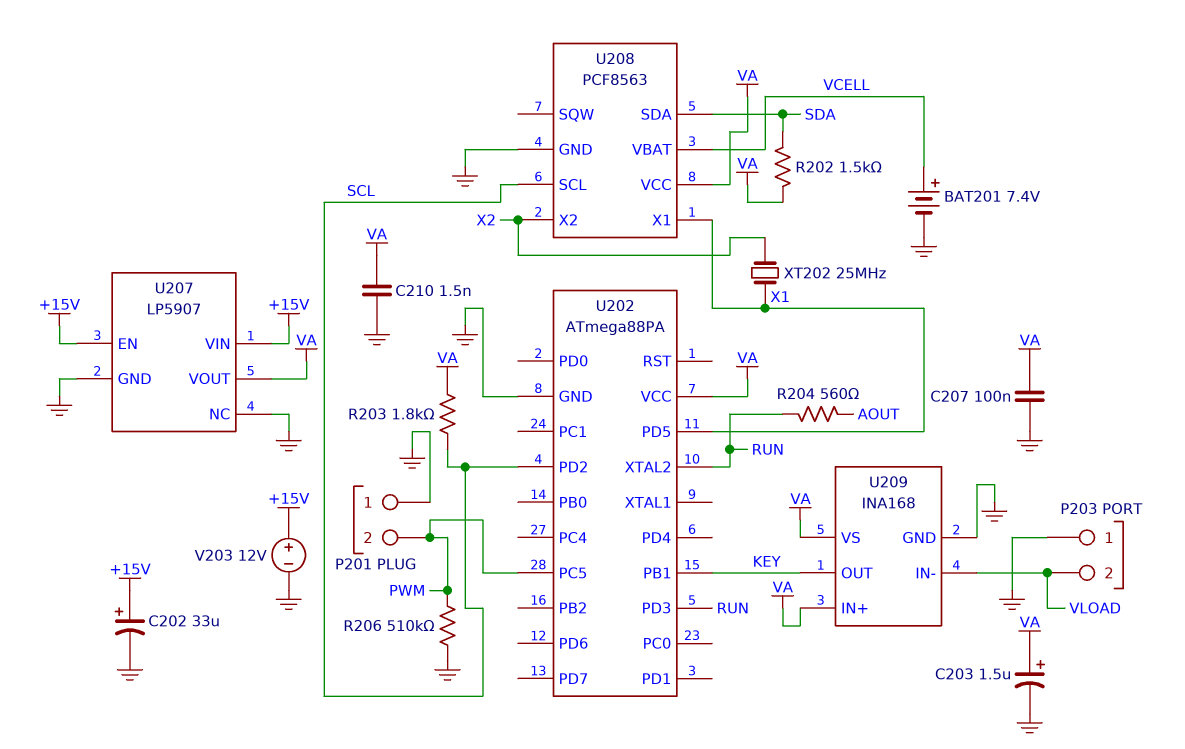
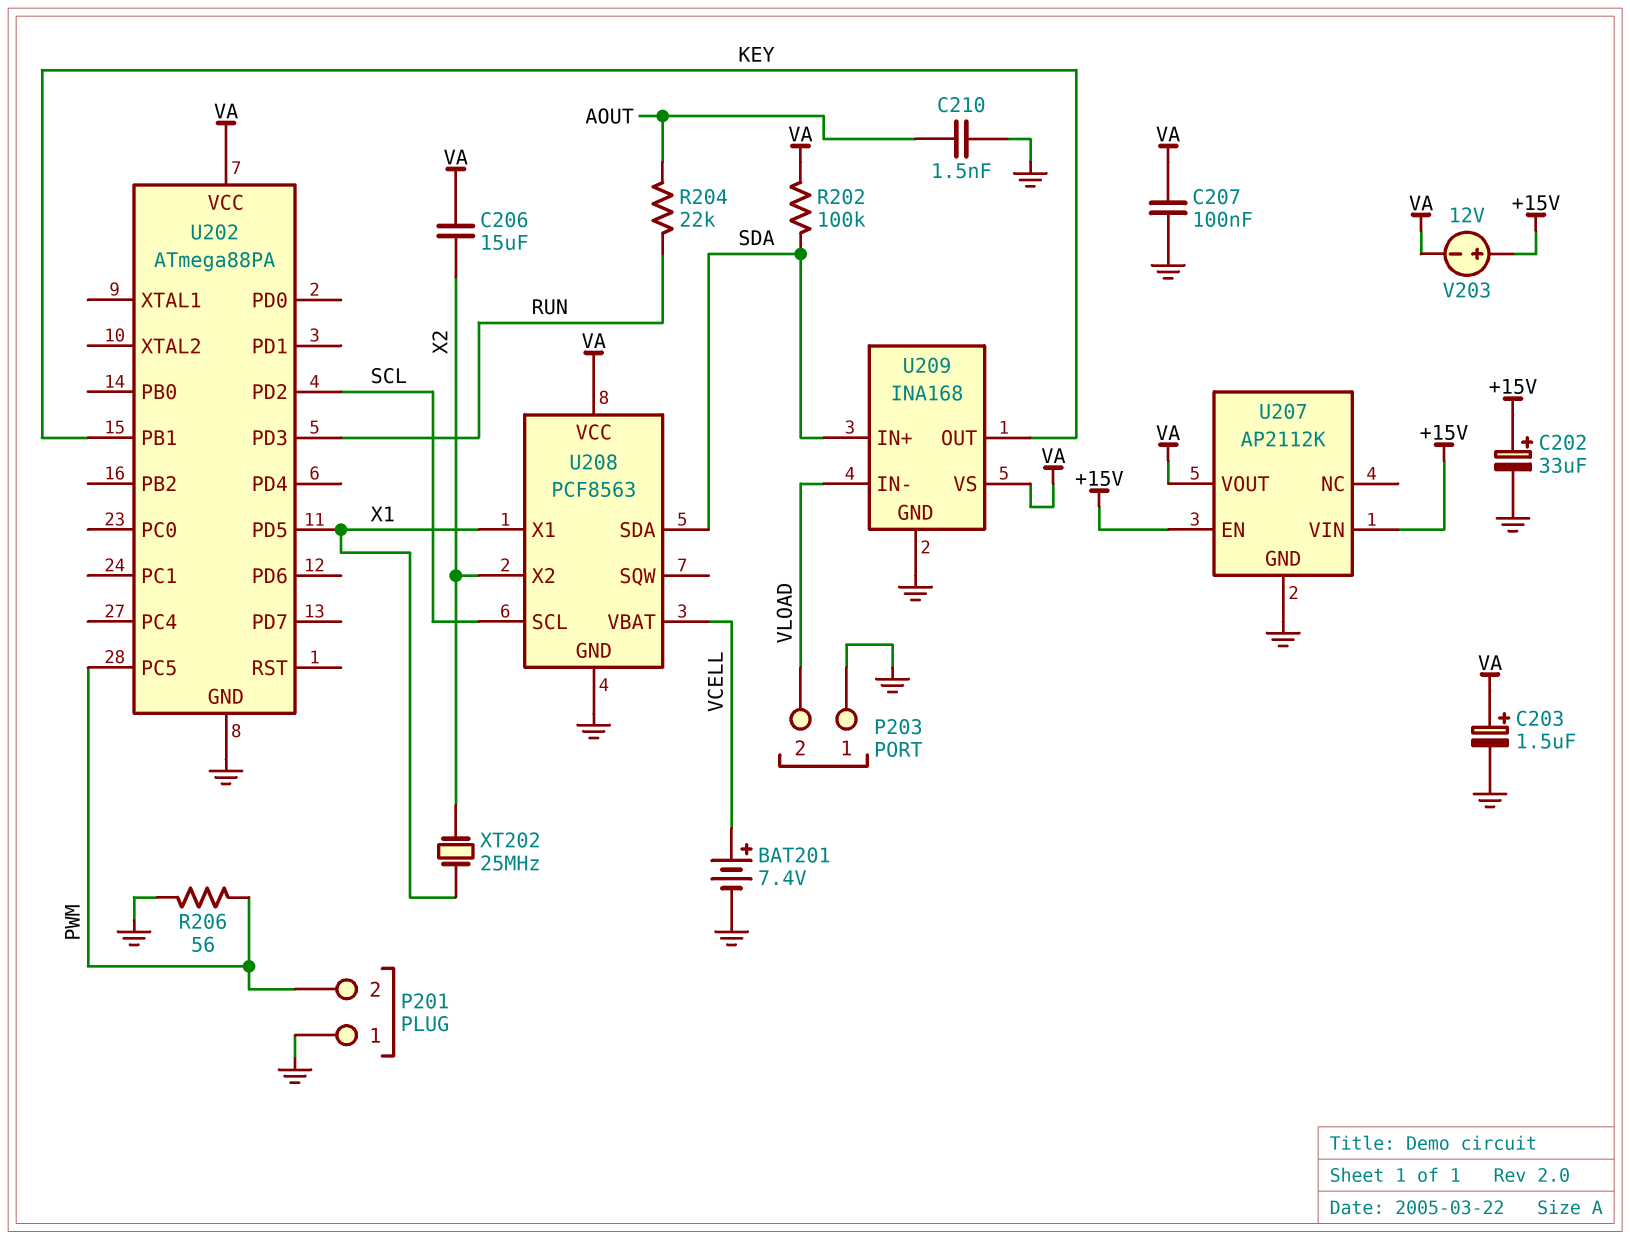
C206: none -> 15uF (VA, X2)
C210: 1.5nF (GND, VA) -> 1.5nF (AOUT, GND)
R202: 1.5k (SDA, VA) -> 100k (SDA, VA)
R203: 1.8k (SCL, VA) -> none
R204: 560 (AOUT, RUN) -> 22k (AOUT, RUN)
R206: 510k (GND, PWM) -> 56 (GND, PWM)
U202 pin XTAL2: RUN -> none
U207: LP5907 -> AP2112K
U207 pin NC: GND -> none
U209 pin IN+: VA -> SDA
V203: 12V (plus +15V, minus GND) -> 12V (plus +15V, minus VA)

